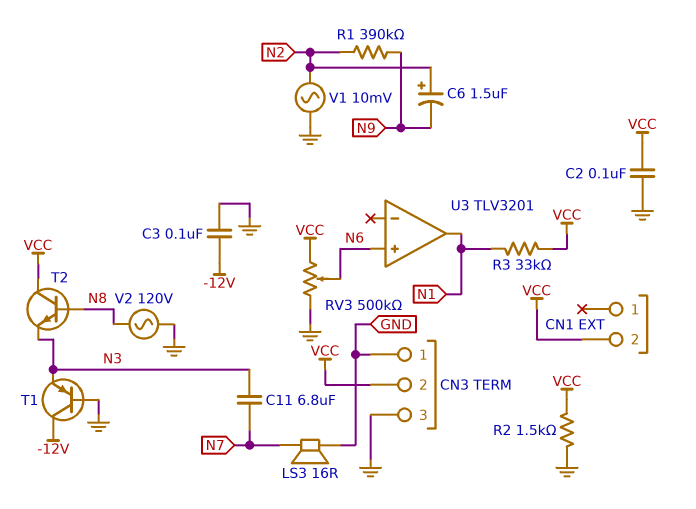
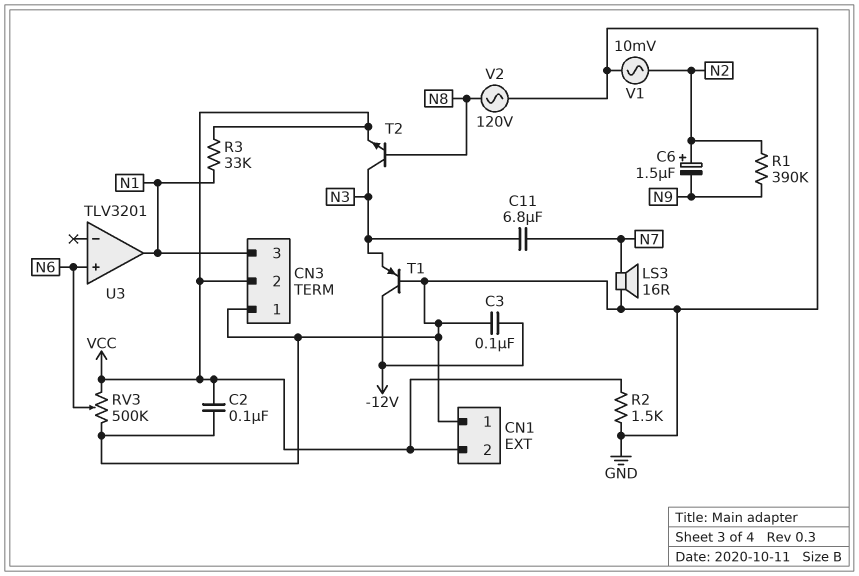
CN1 pin 1: none -> GND
CN3 pin 3: GND -> N1
T2: NPN (B N8, C VCC, E N3) -> NPN (B N8, C N3, E VCC)

